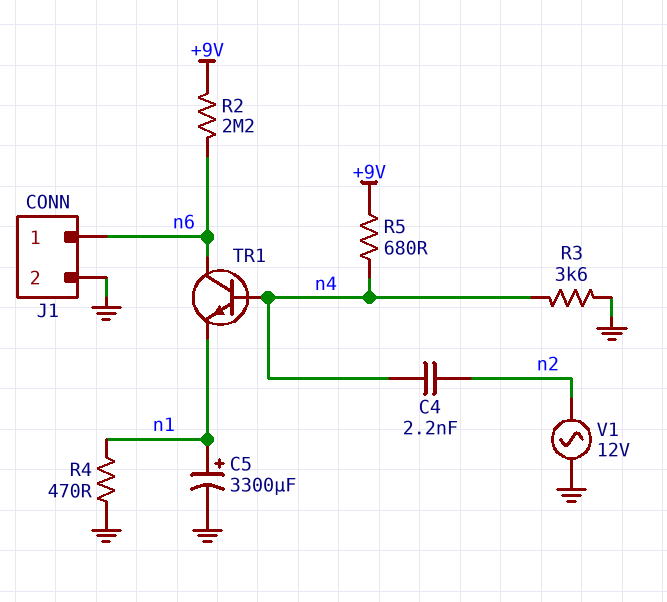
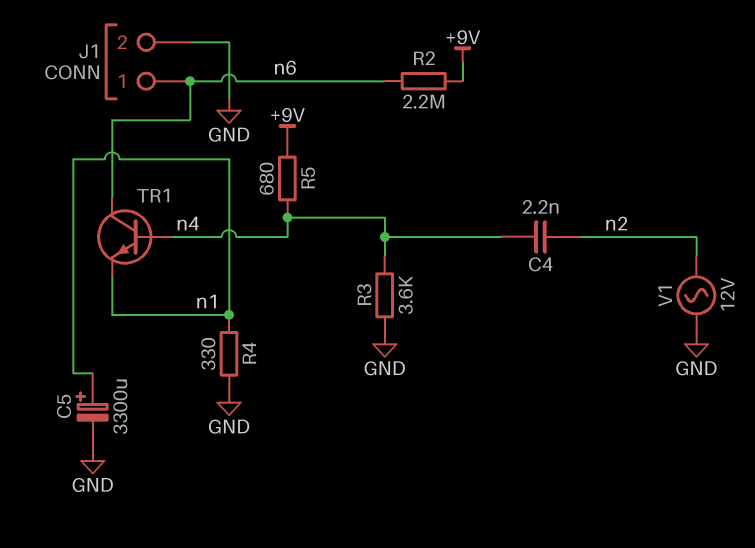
R4: 470 (GND, n1) -> 330 (GND, n1)

